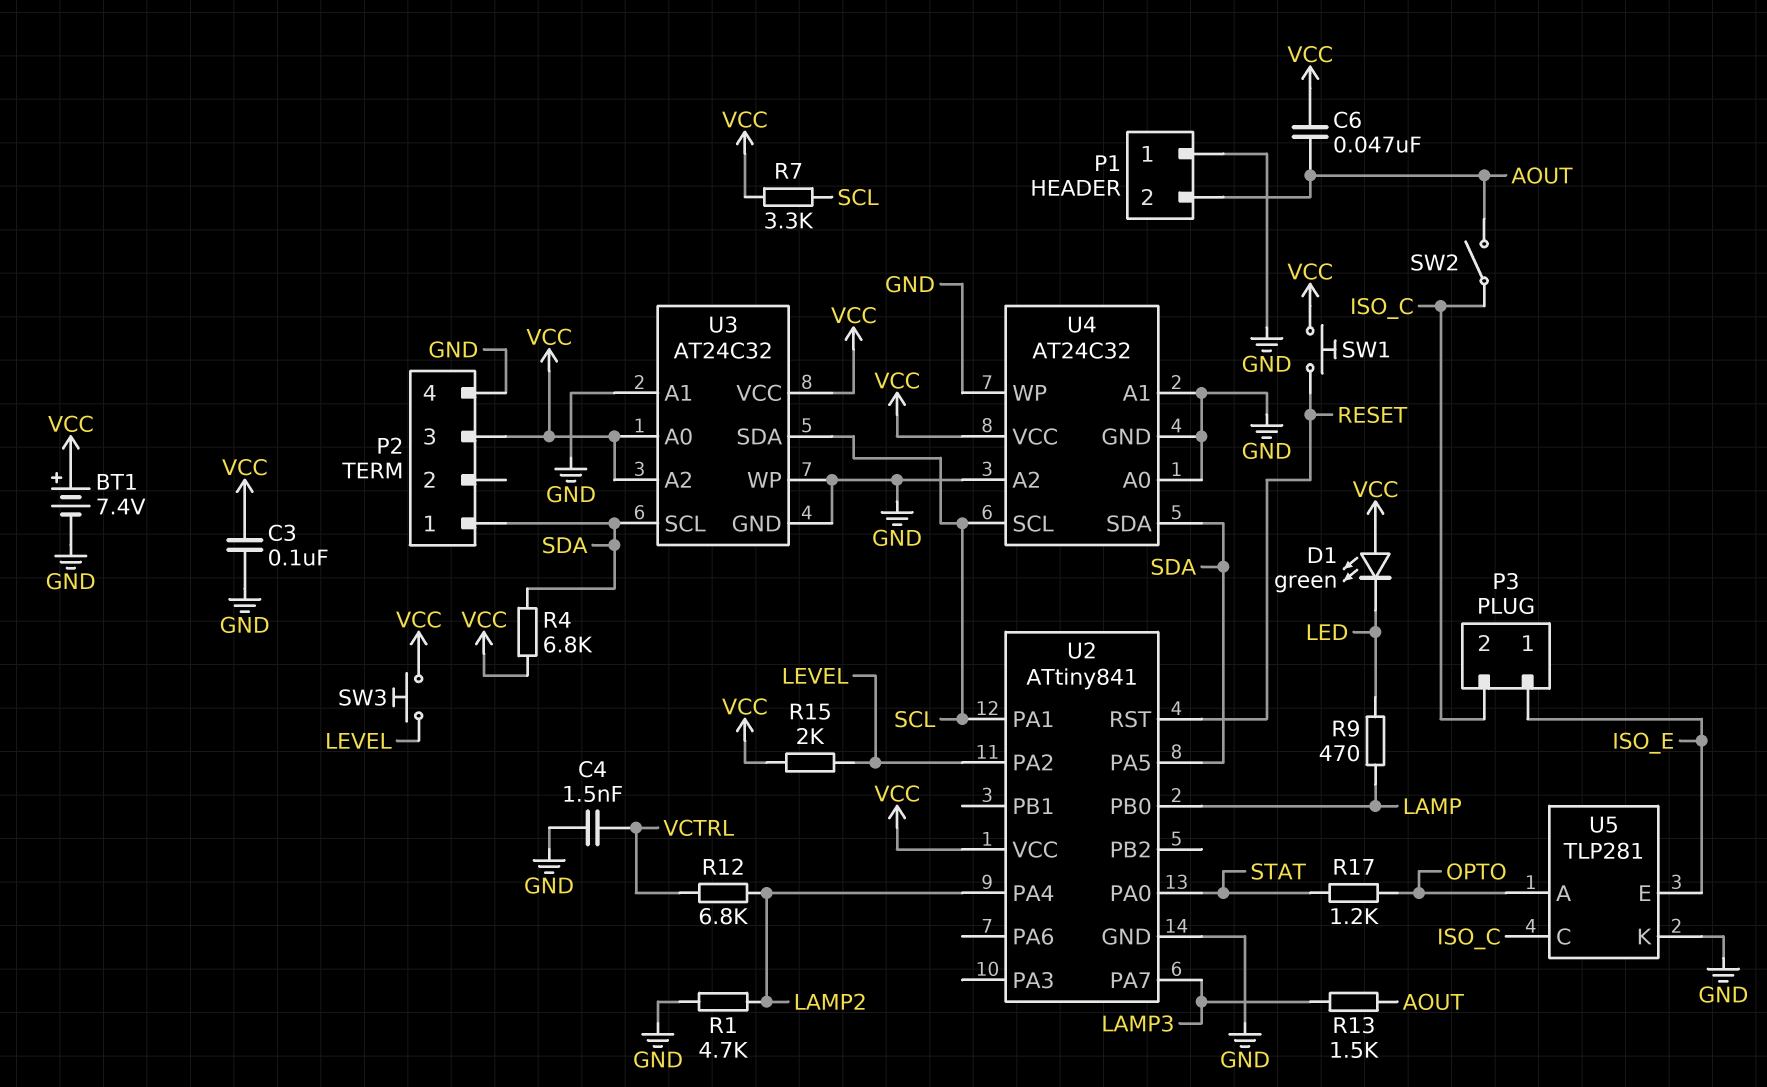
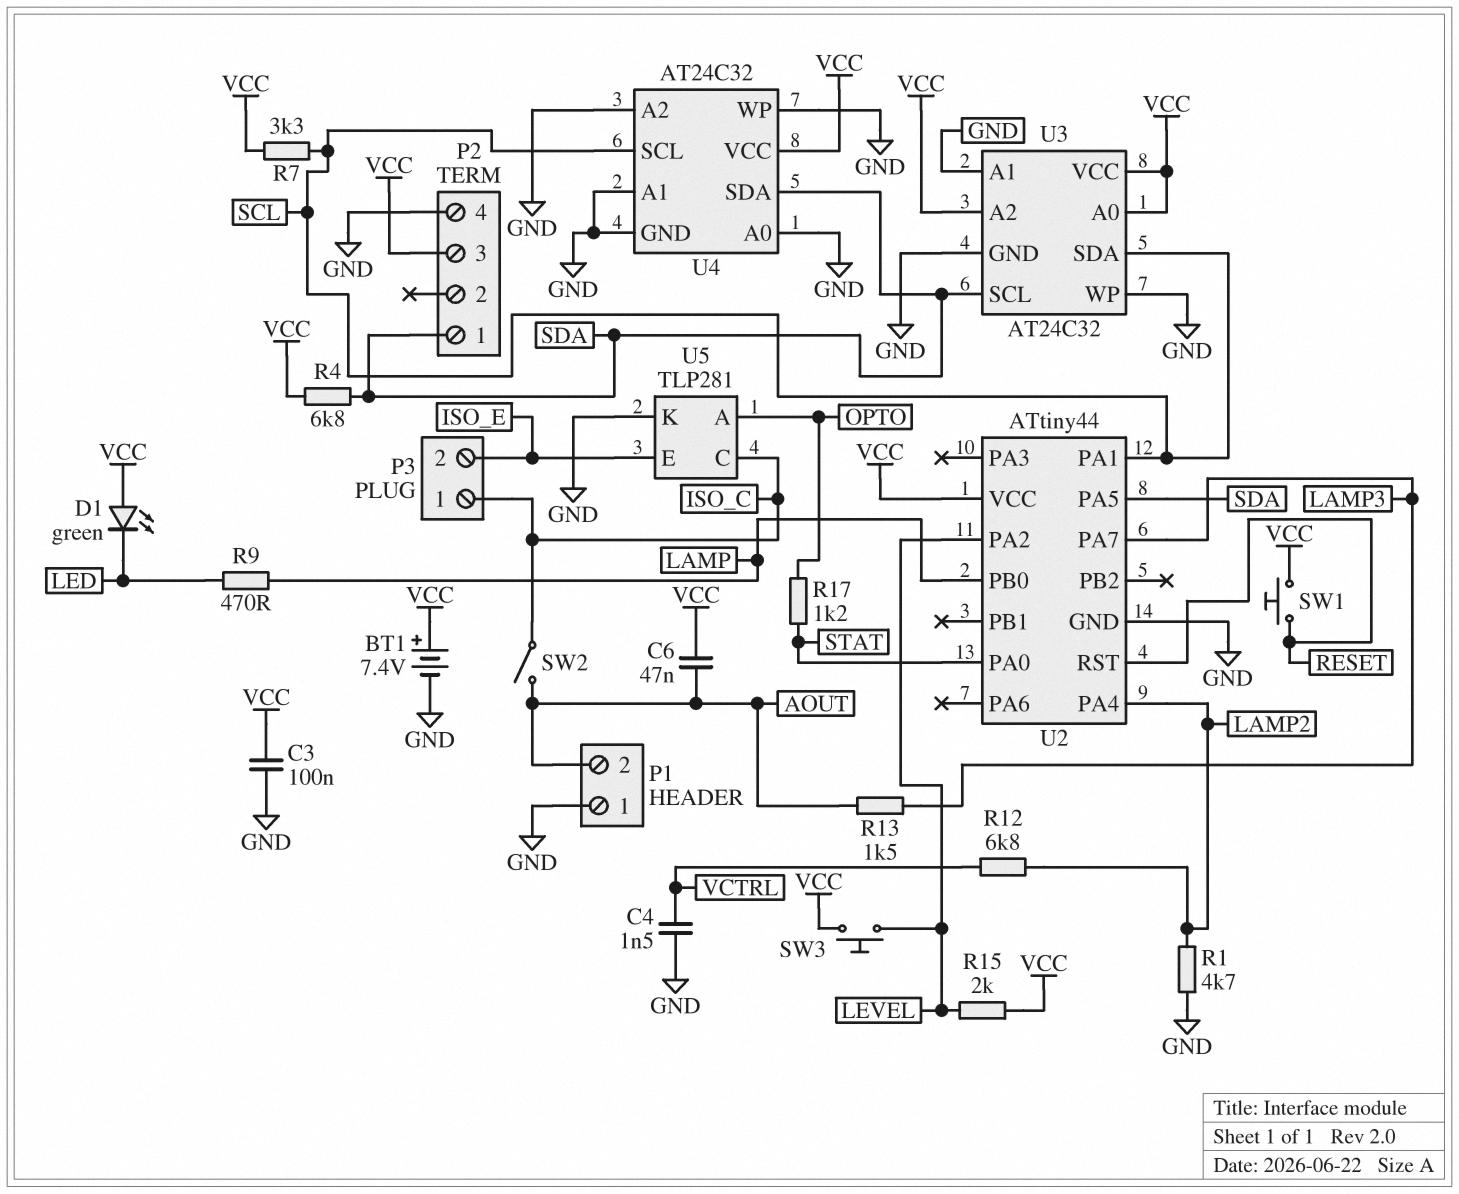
P3 pin 1: ISO_E -> ISO_C
P3 pin 2: ISO_C -> ISO_E
U2: ATtiny841 -> ATtiny44

